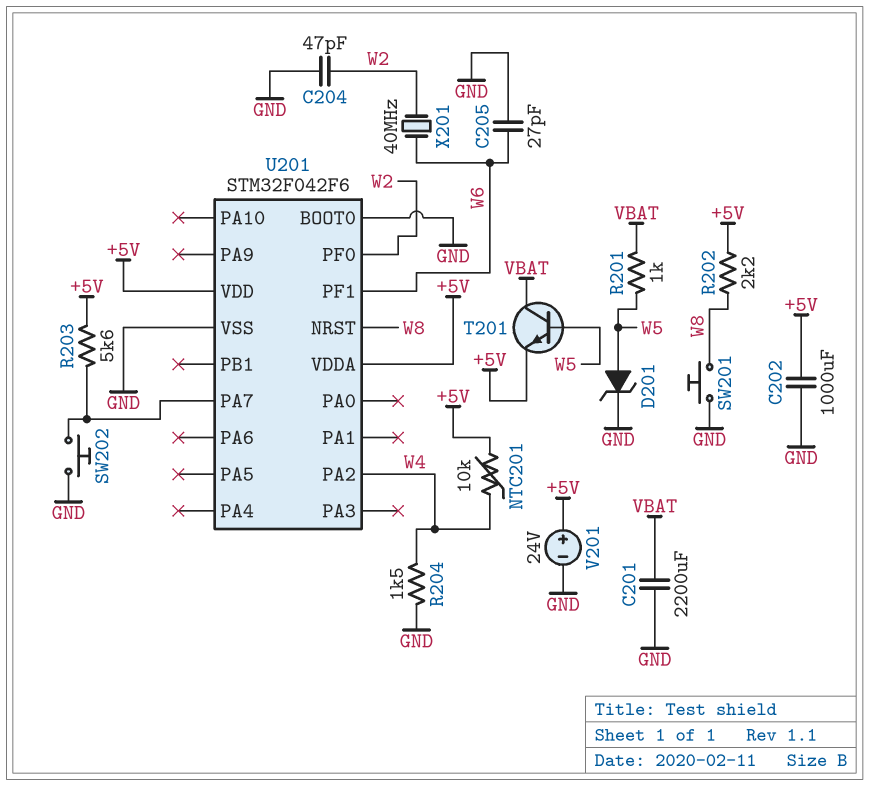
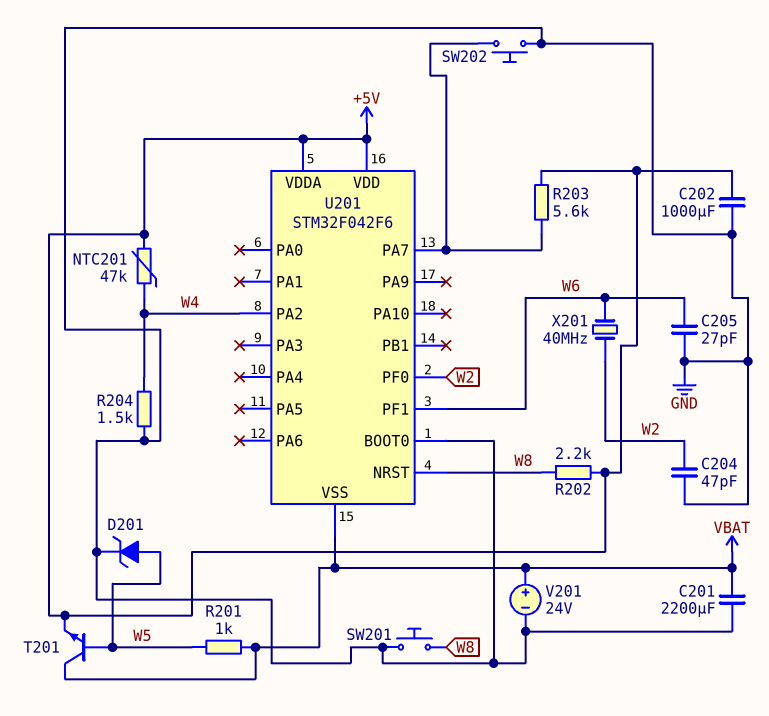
NTC201: 10k (+5V, W4) -> 47k (+5V, W4)
U201 pin VSS: GND -> VBAT
V201: 24V (plus +5V, minus GND) -> 24V (plus VBAT, minus GND)

